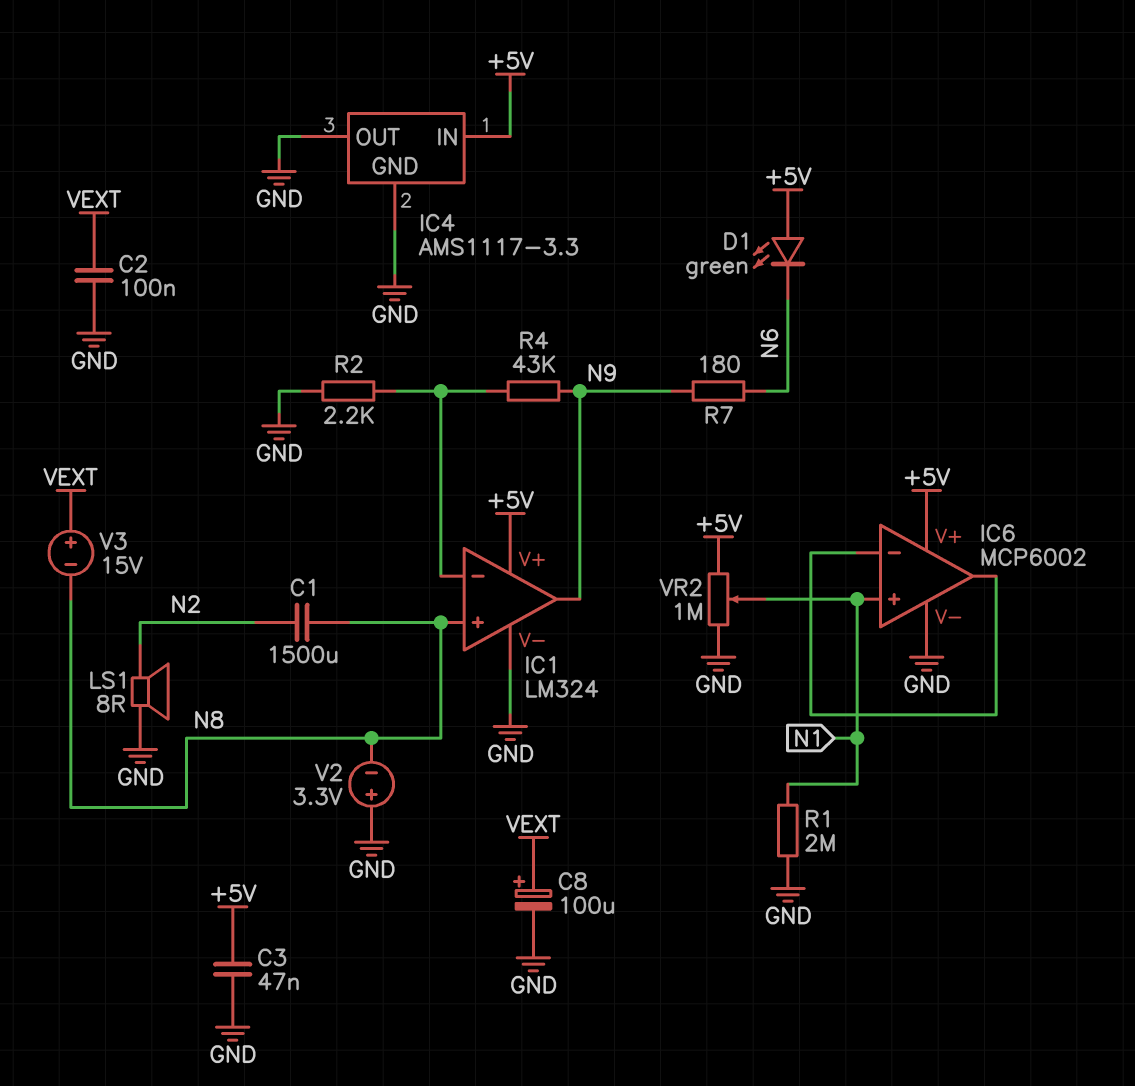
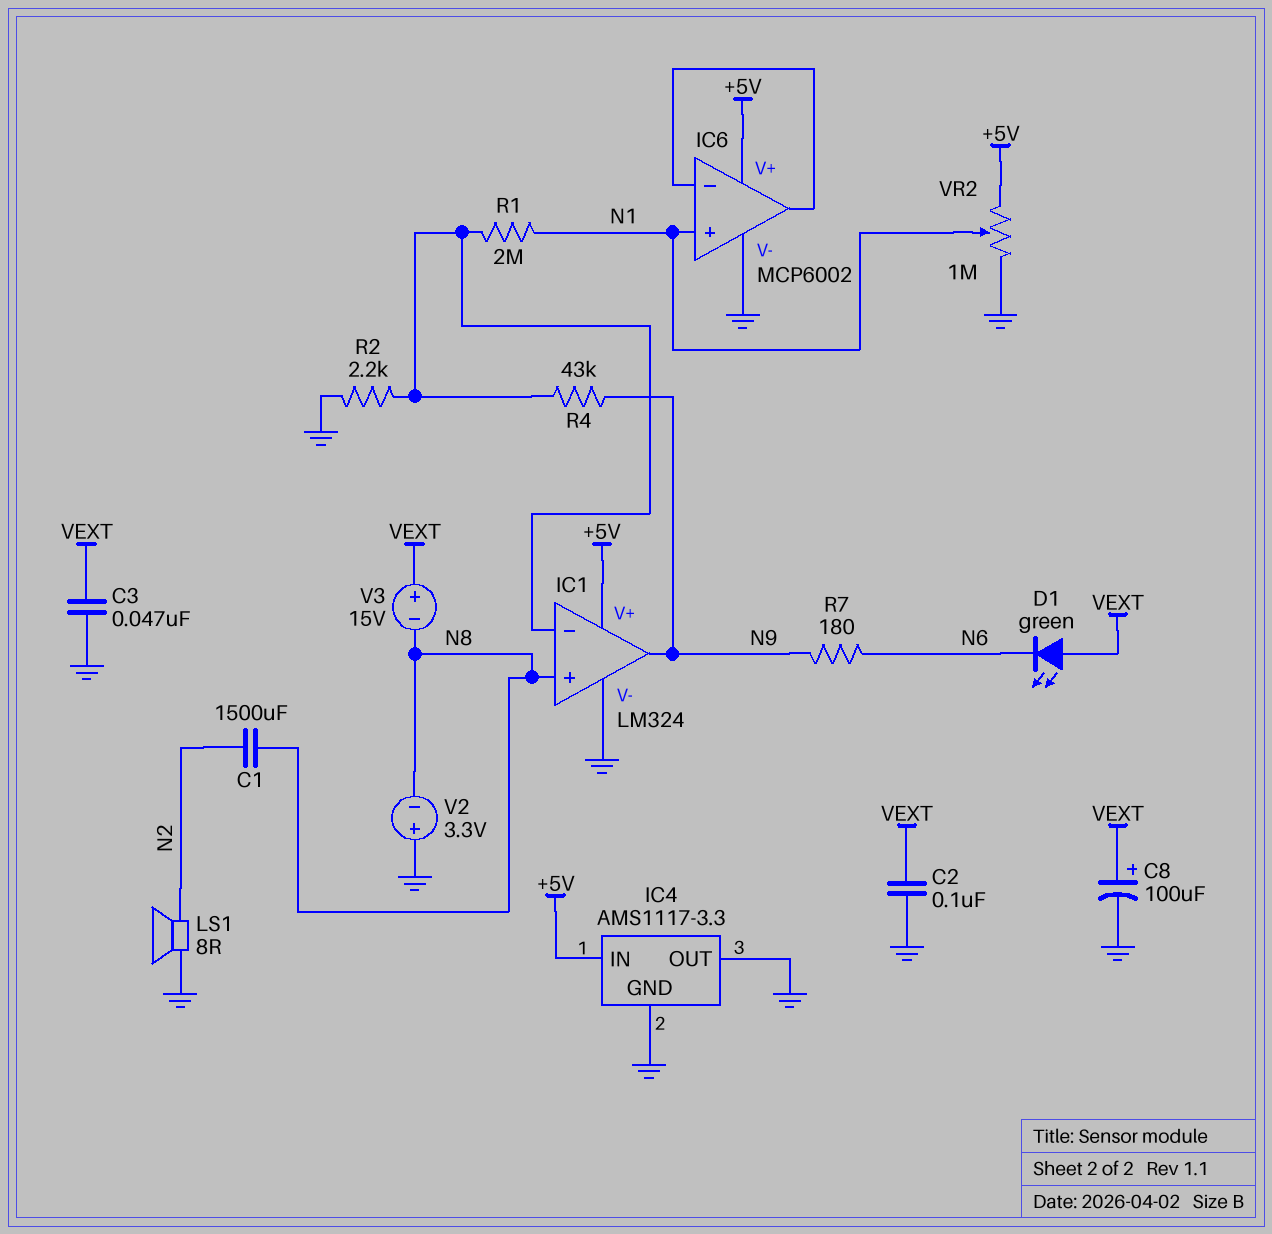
C3: 47nF (+5V, GND) -> 47nF (GND, VEXT)
D1: LED green (A +5V, K N6) -> LED green (A VEXT, K N6)
R1: 2M (GND, N1) -> 2M (IC1/in-, N1)

